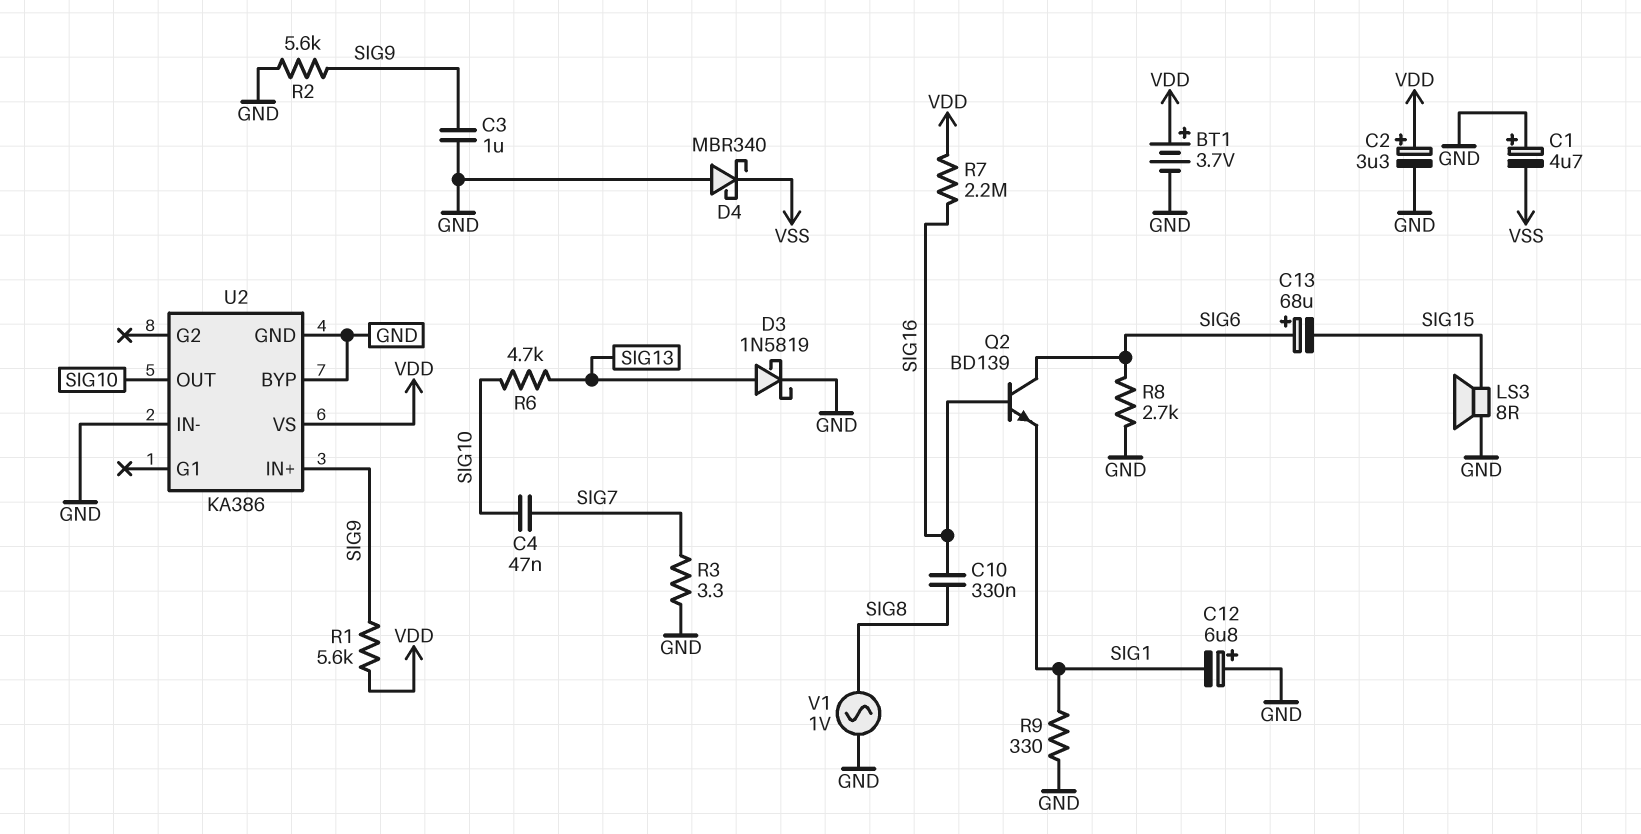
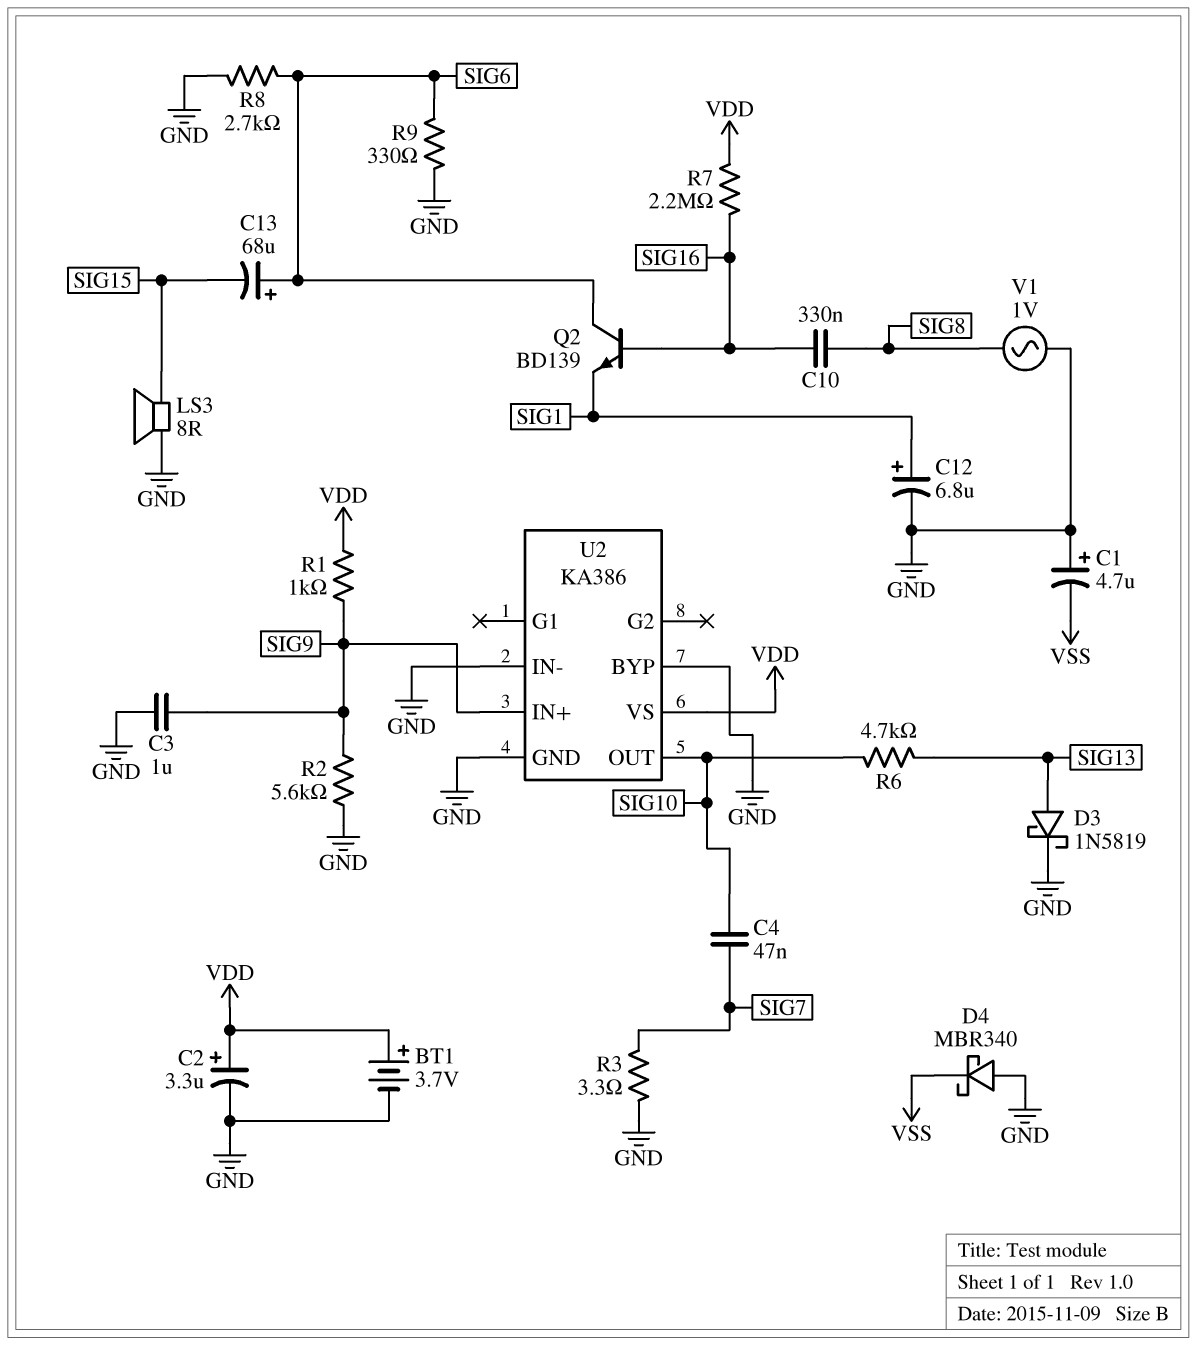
C12: 6.8uF (plus GND, minus SIG1) -> 6.8uF (plus SIG1, minus GND)
R1: 5.6k (SIG9, VDD) -> 1k (SIG9, VDD)
R9: 330 (GND, SIG1) -> 330 (GND, SIG6)

